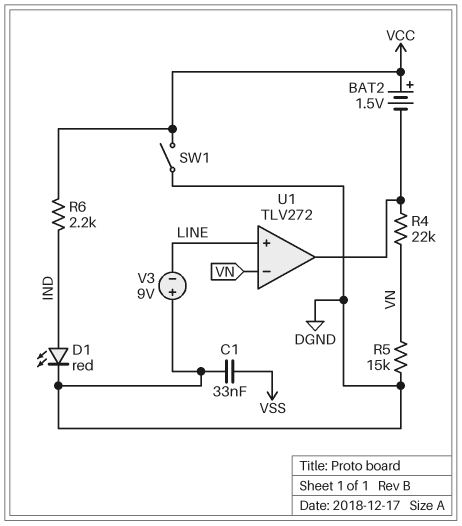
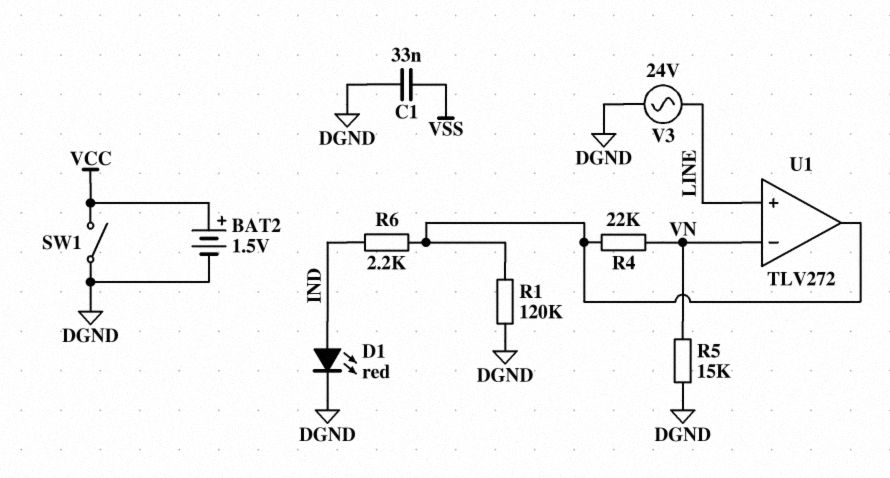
BAT2: 1.5V (plus VCC, minus U1/out) -> 1.5V (plus VCC, minus DGND)
R1: none -> 120k (DGND, U1/out)
R6: 2.2k (IND, VCC) -> 2.2k (IND, U1/out)
V3: 9V (plus DGND, minus LINE) -> AC 24V (DGND, LINE)

